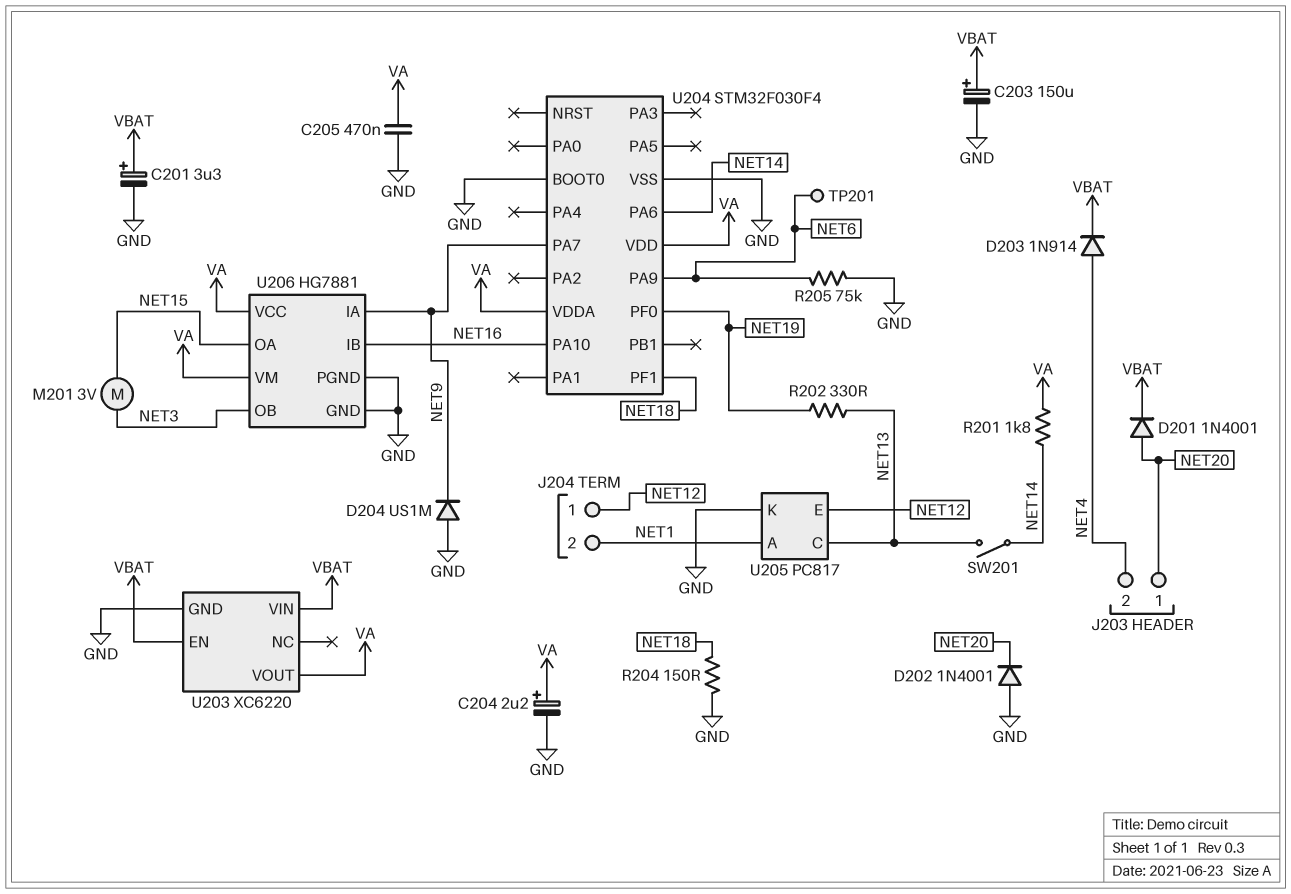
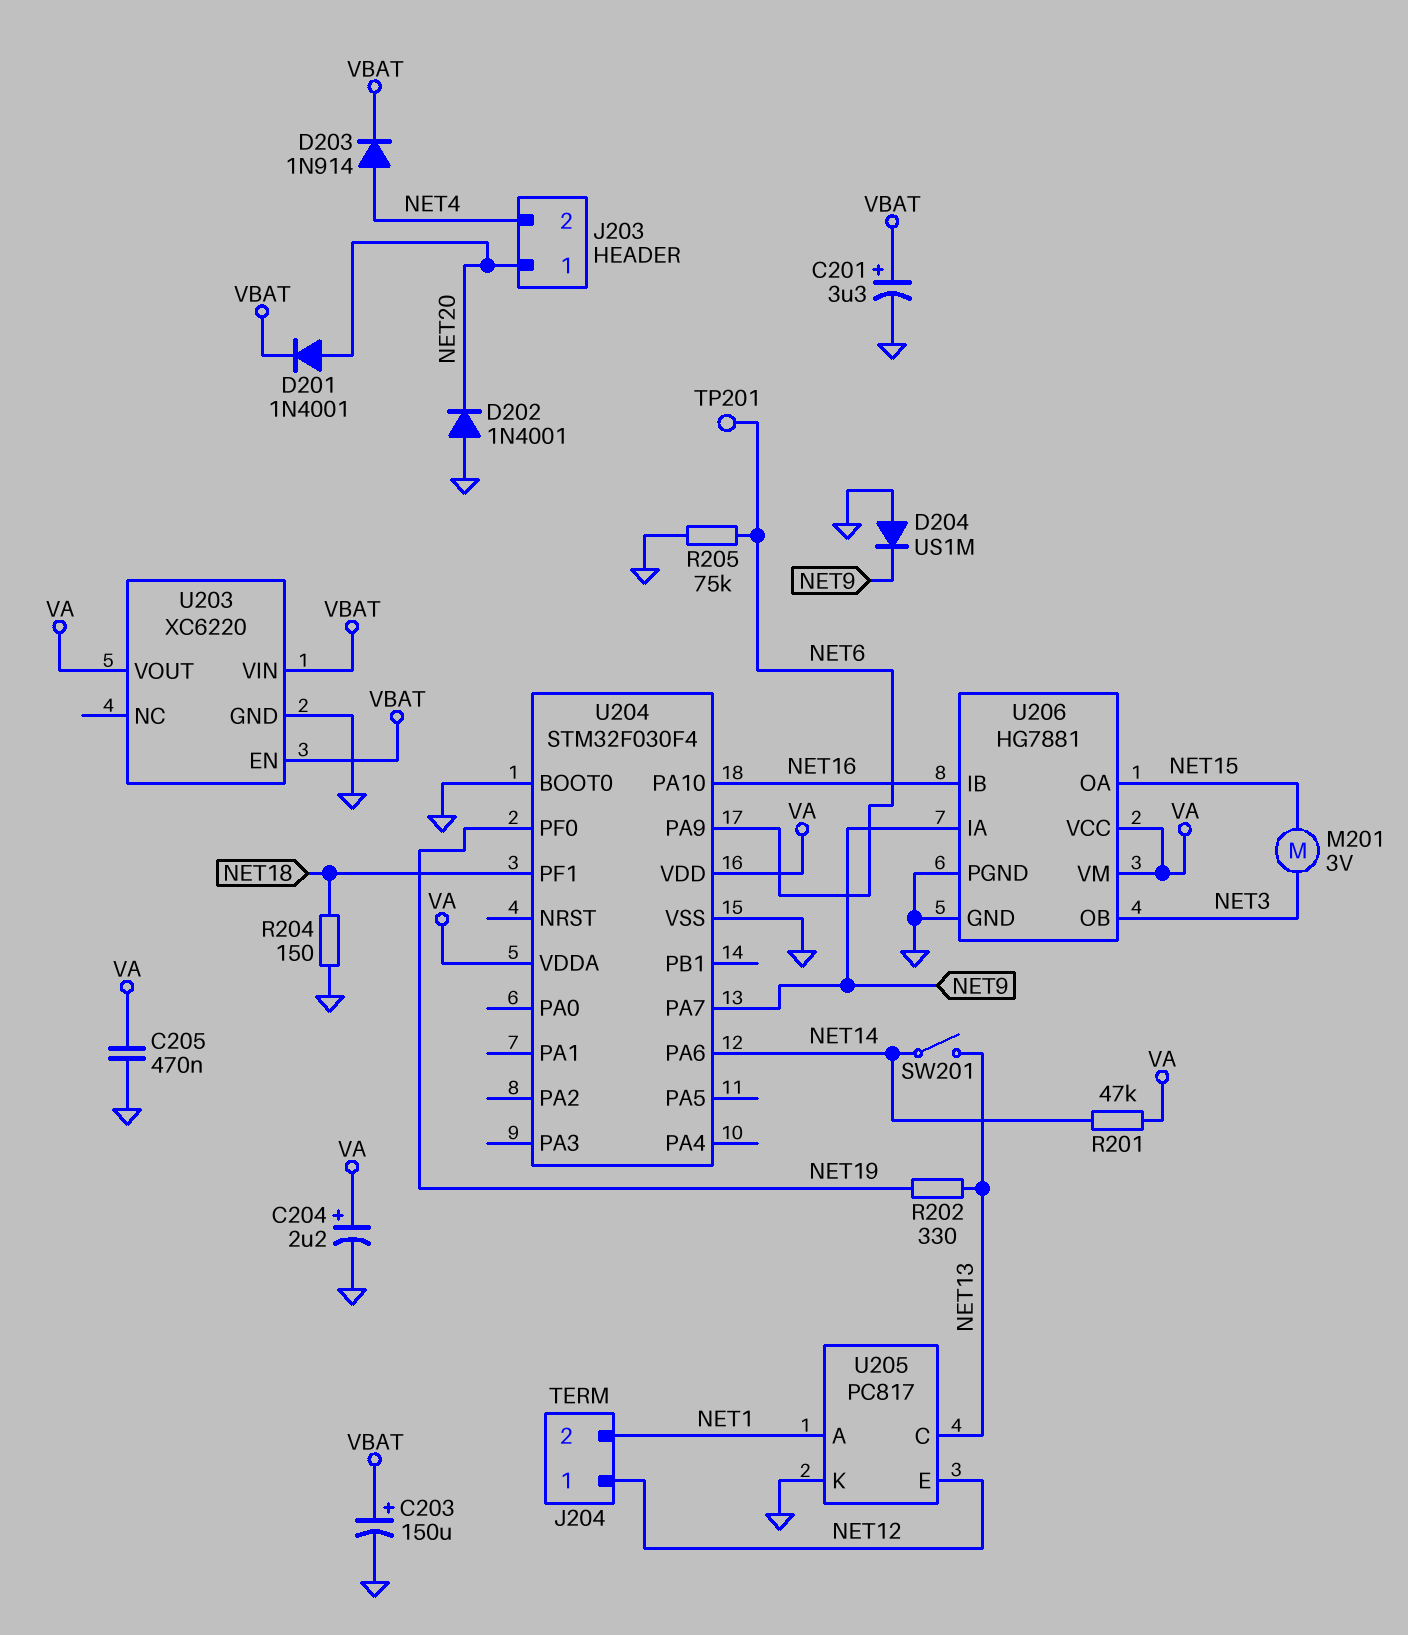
R201: 1.8k (NET14, VA) -> 47k (NET14, VA)

